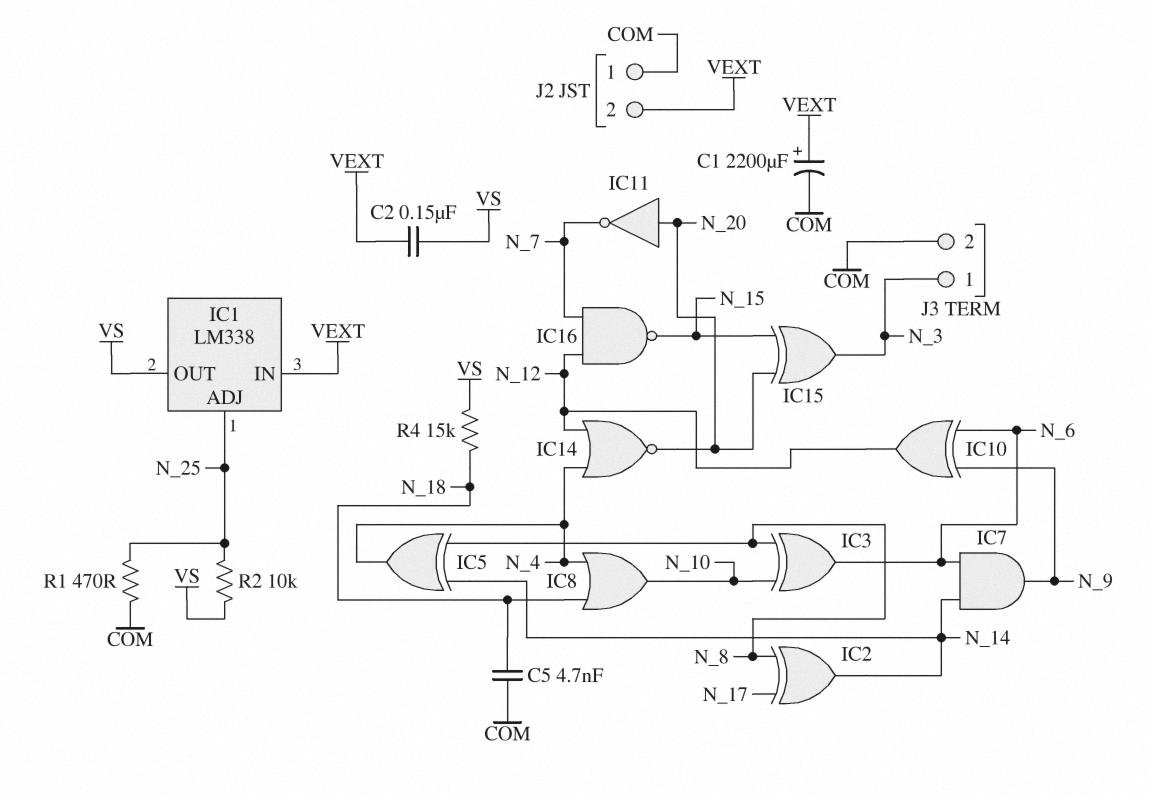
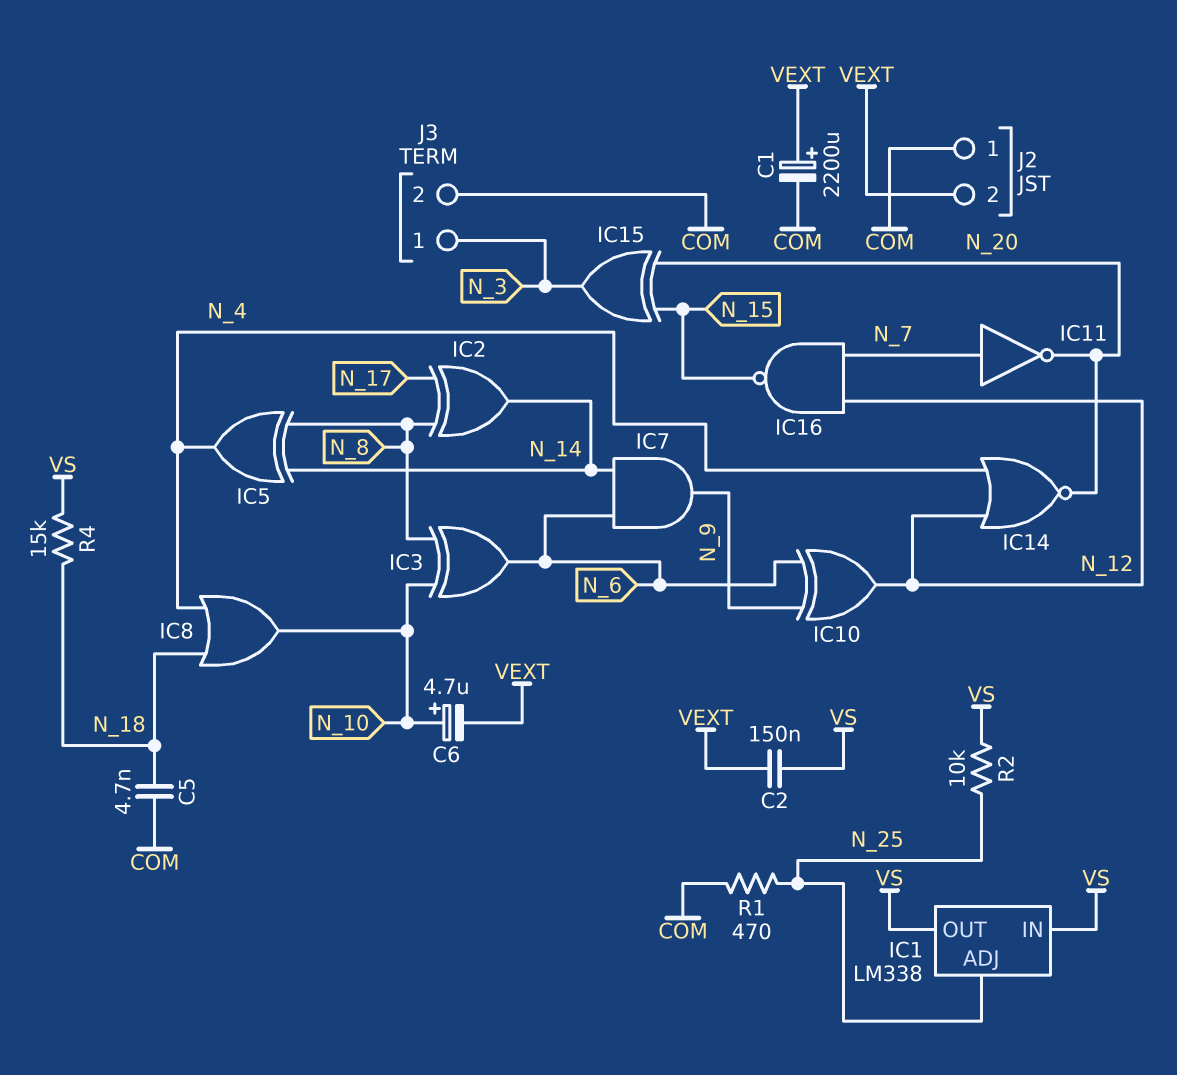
C6: none -> 4.7uF (plus N_10, minus VEXT)
IC1 pin IN: VEXT -> VS
IC11: NOT (in N_20, out N_7) -> NOT (in N_7, out N_20)

